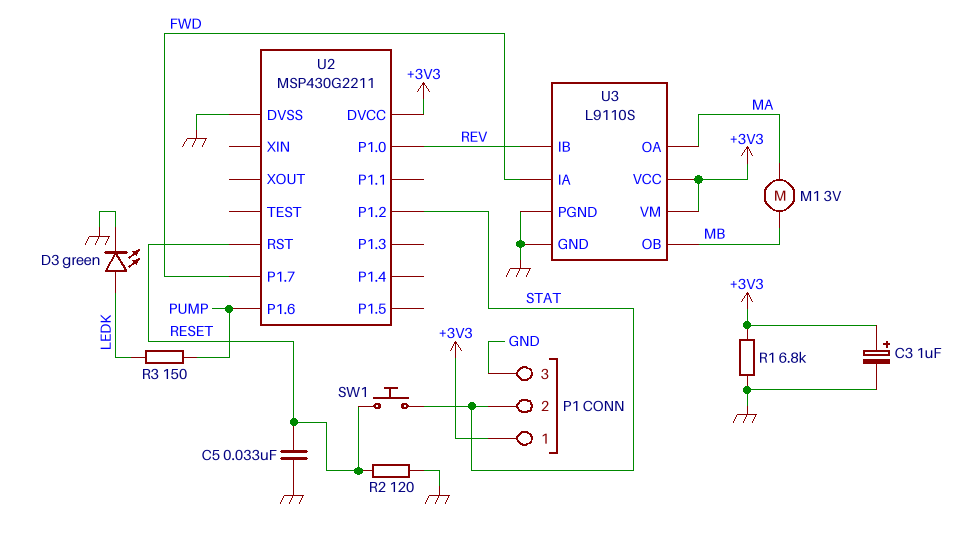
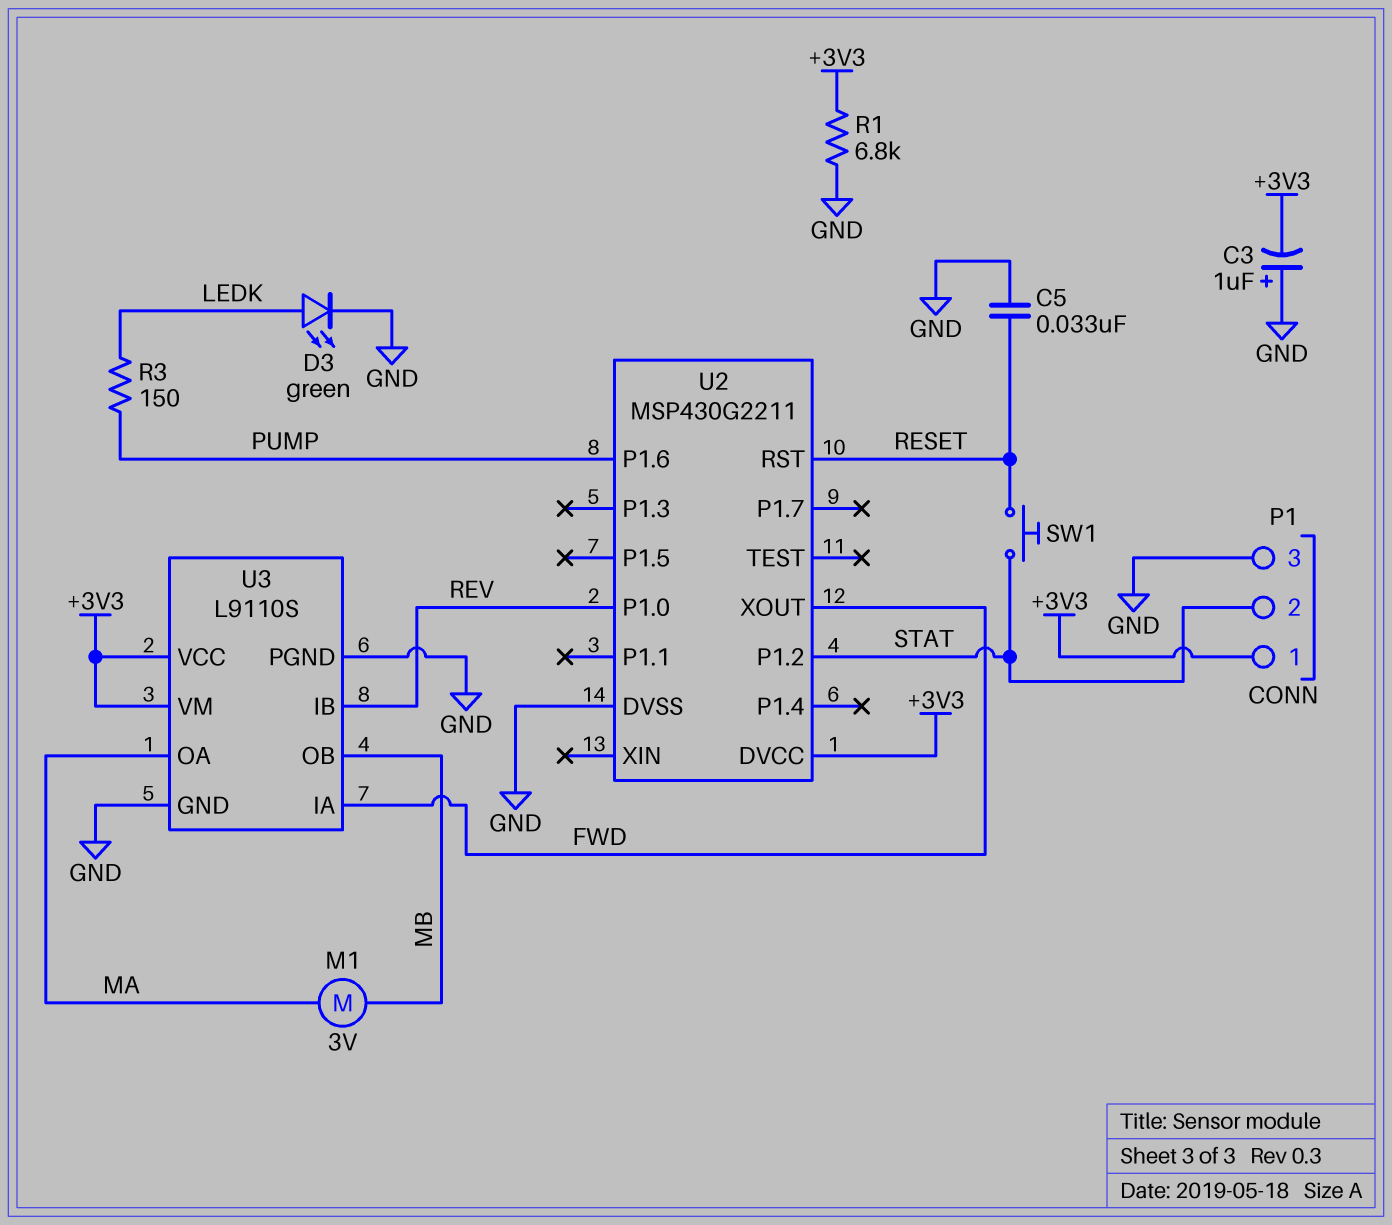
C3: 1uF (plus +3V3, minus GND) -> 1uF (plus GND, minus +3V3)
R2: 120 (GND, RESET) -> none
U2 pin P1.7: FWD -> none
U2 pin XOUT: none -> FWD

